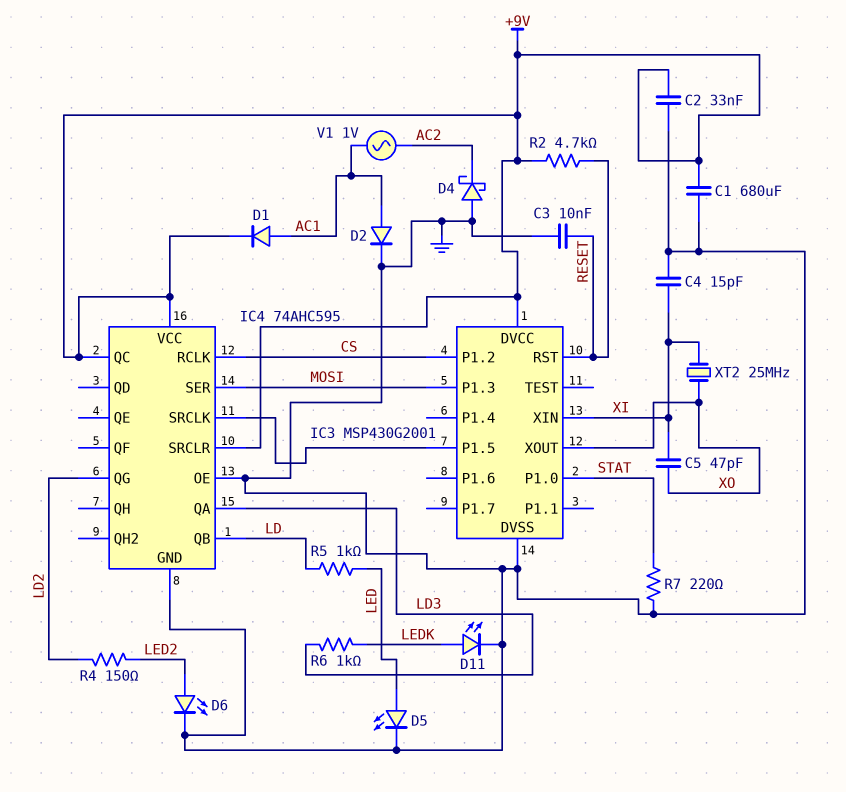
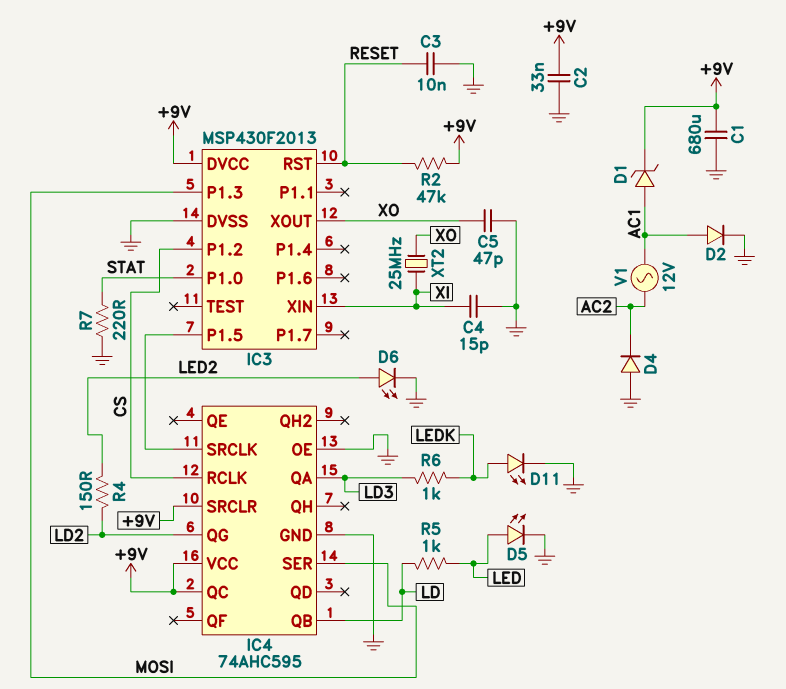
C5: 47pF (XI, XO) -> 47pF (GND, XO)
D1: diode (A AC1, K +9V) -> zener (A AC1, K +9V)
D4: schottky (A GND, K AC2) -> diode (A GND, K AC2)
IC3: MSP430G2001 -> MSP430F2013
R2: 4.7k (+9V, RESET) -> 47k (+9V, RESET)
V1: AC 1V (AC1, AC2) -> AC 12V (AC1, AC2)

